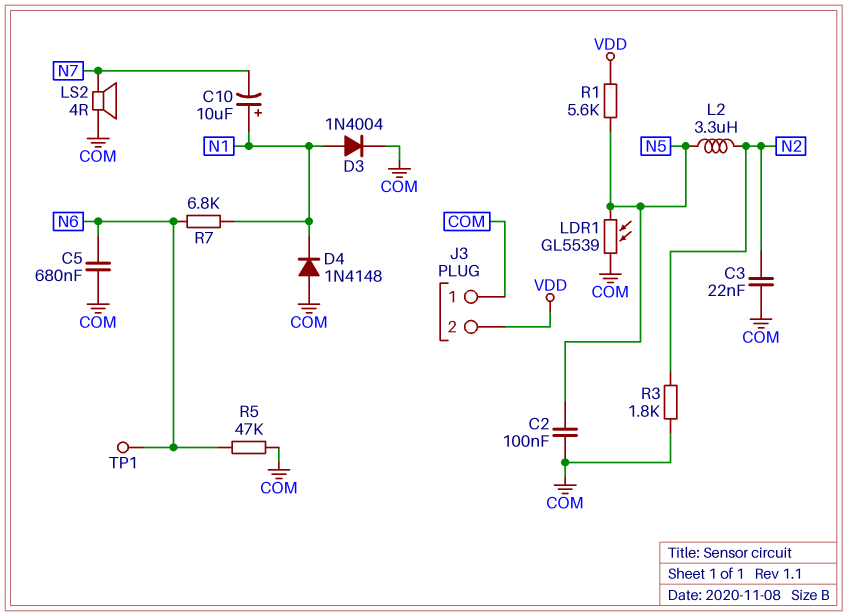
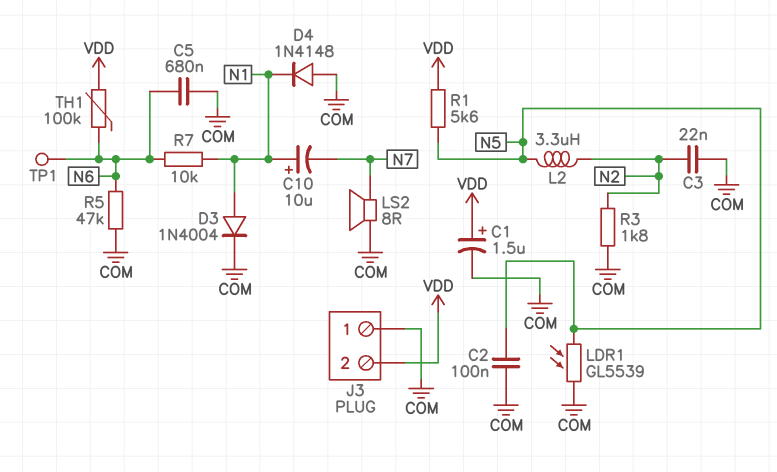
C1: none -> 1.5uF (plus VDD, minus COM)
LS2: speaker 4R (COM, N7) -> speaker 8R (COM, N7)
R7: 6.8k (N1, N6) -> 10k (N1, N6)
TH1: none -> 100k (N6, VDD)

